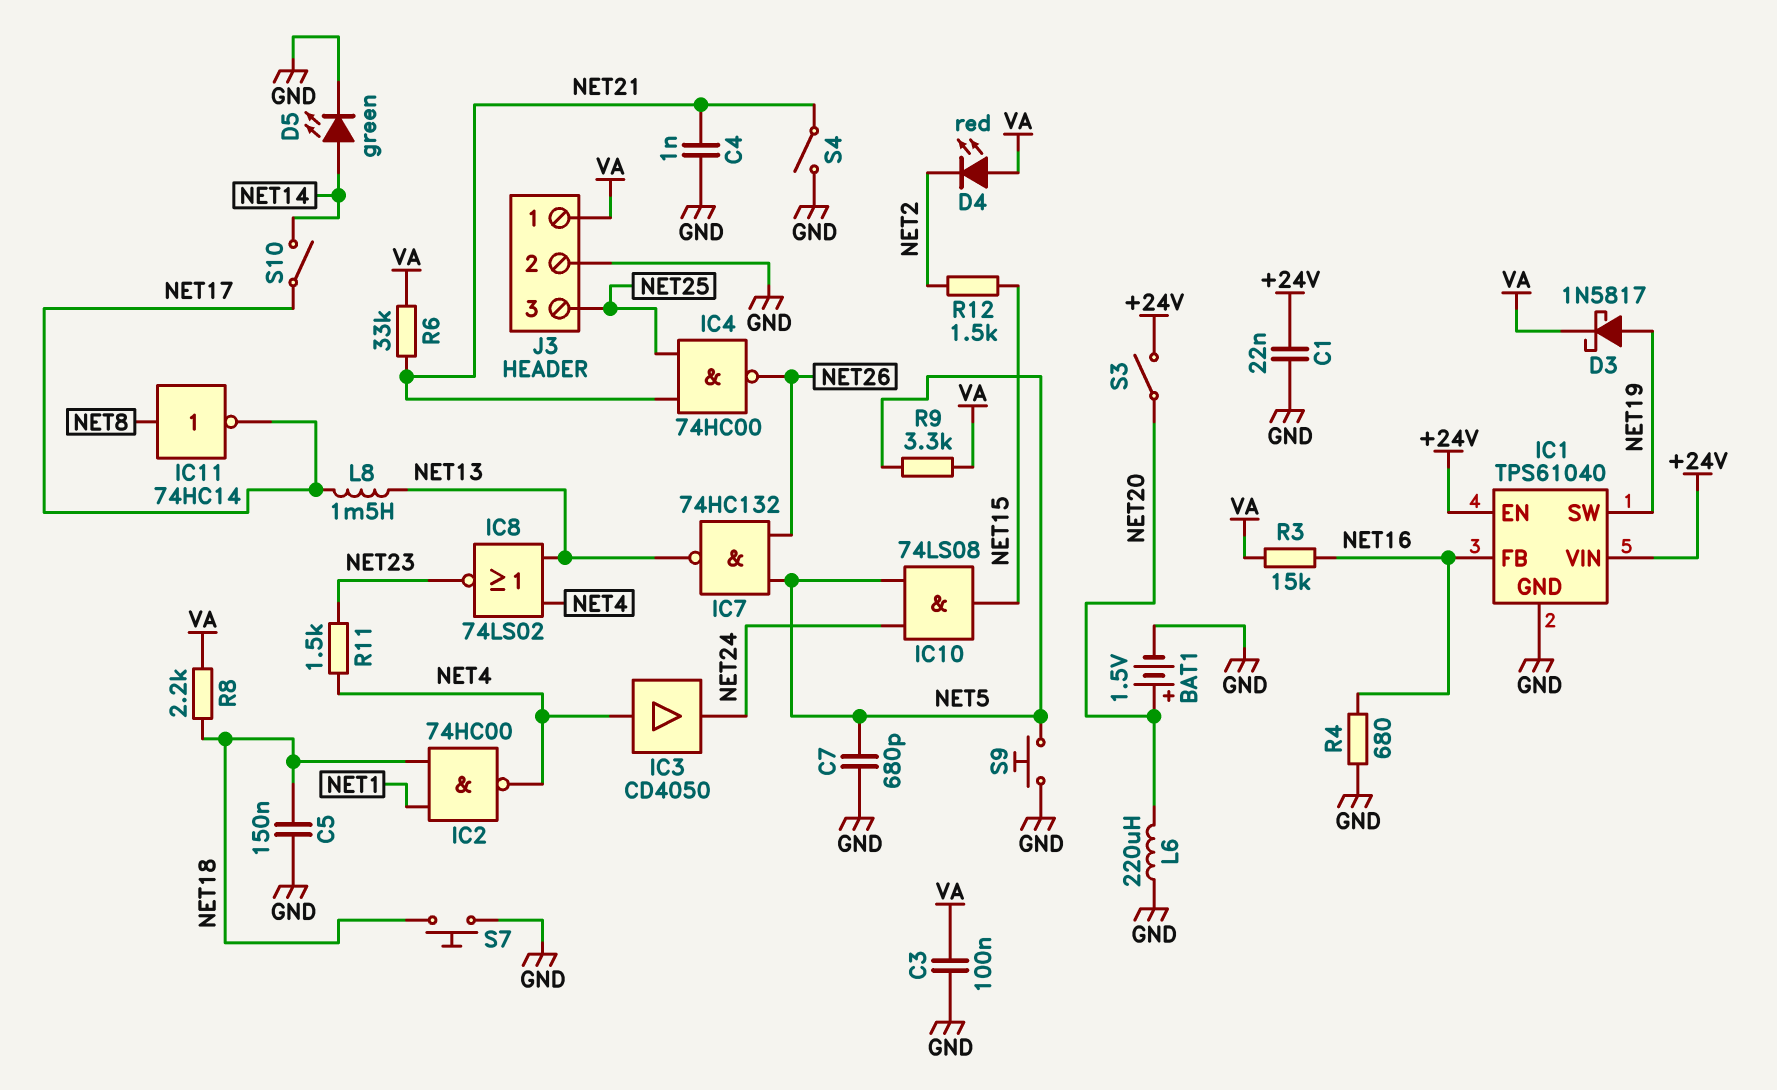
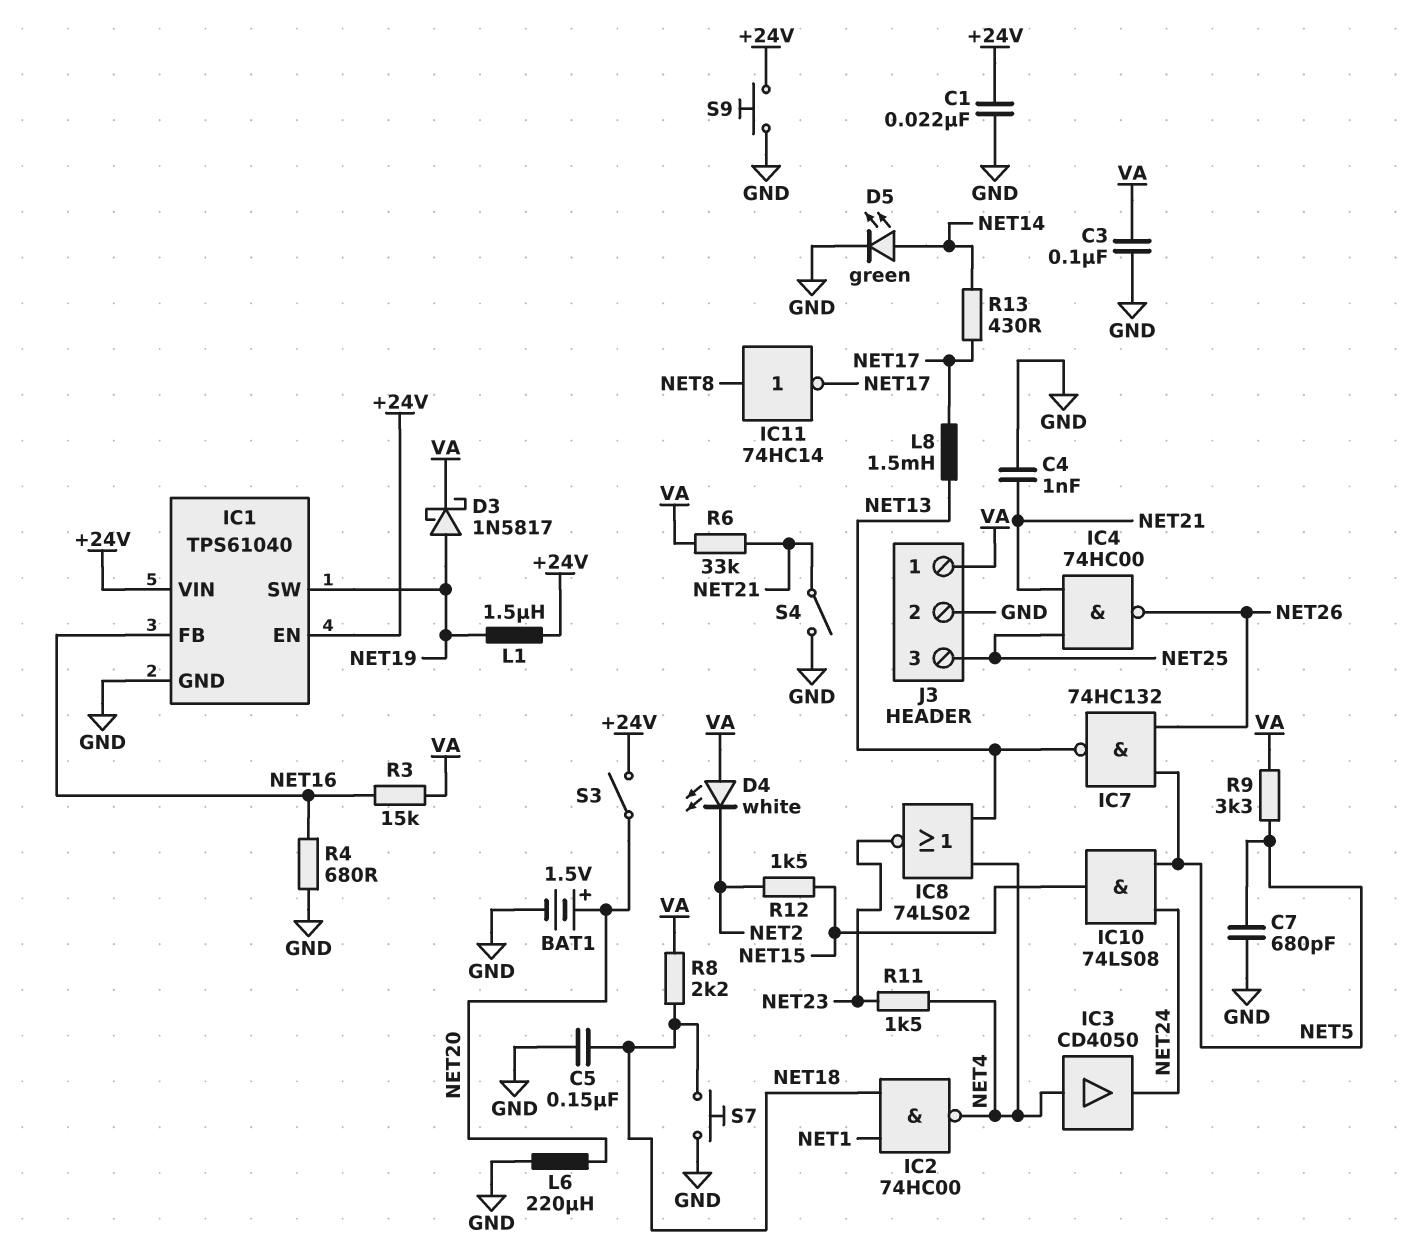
D4: LED red (A VA, K NET2) -> LED white (A VA, K NET2)
L1: none -> 1.5uH (+24V, NET19)
R13: none -> 430 (NET14, NET17)
S9: button (GND, NET5) -> button (+24V, GND)
S10: switch (NET14, NET17) -> none

